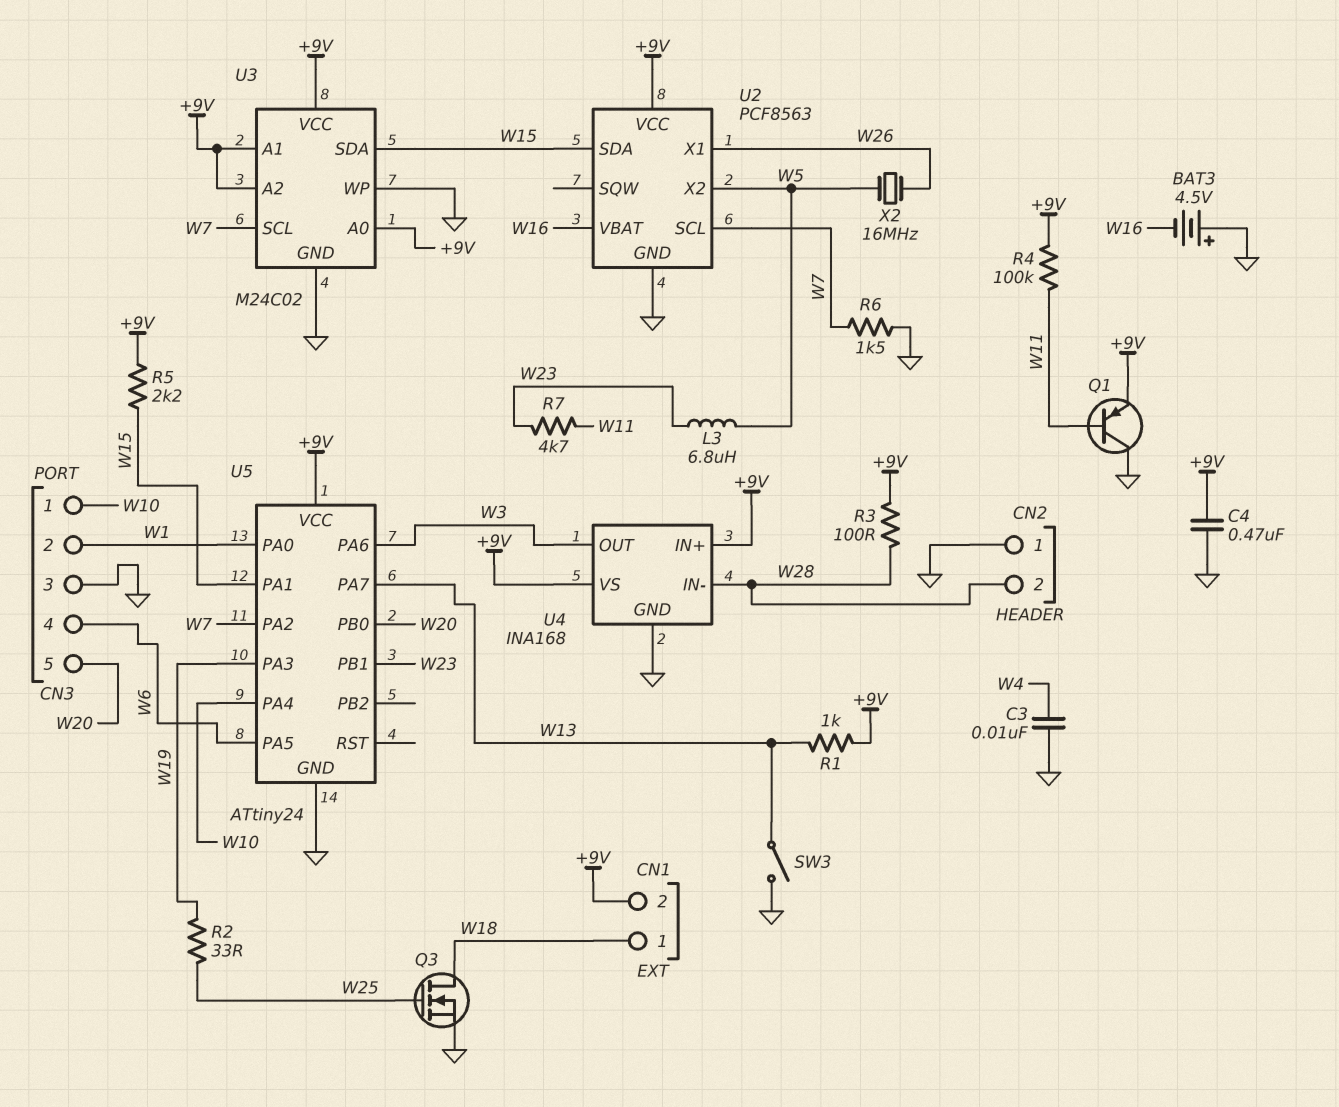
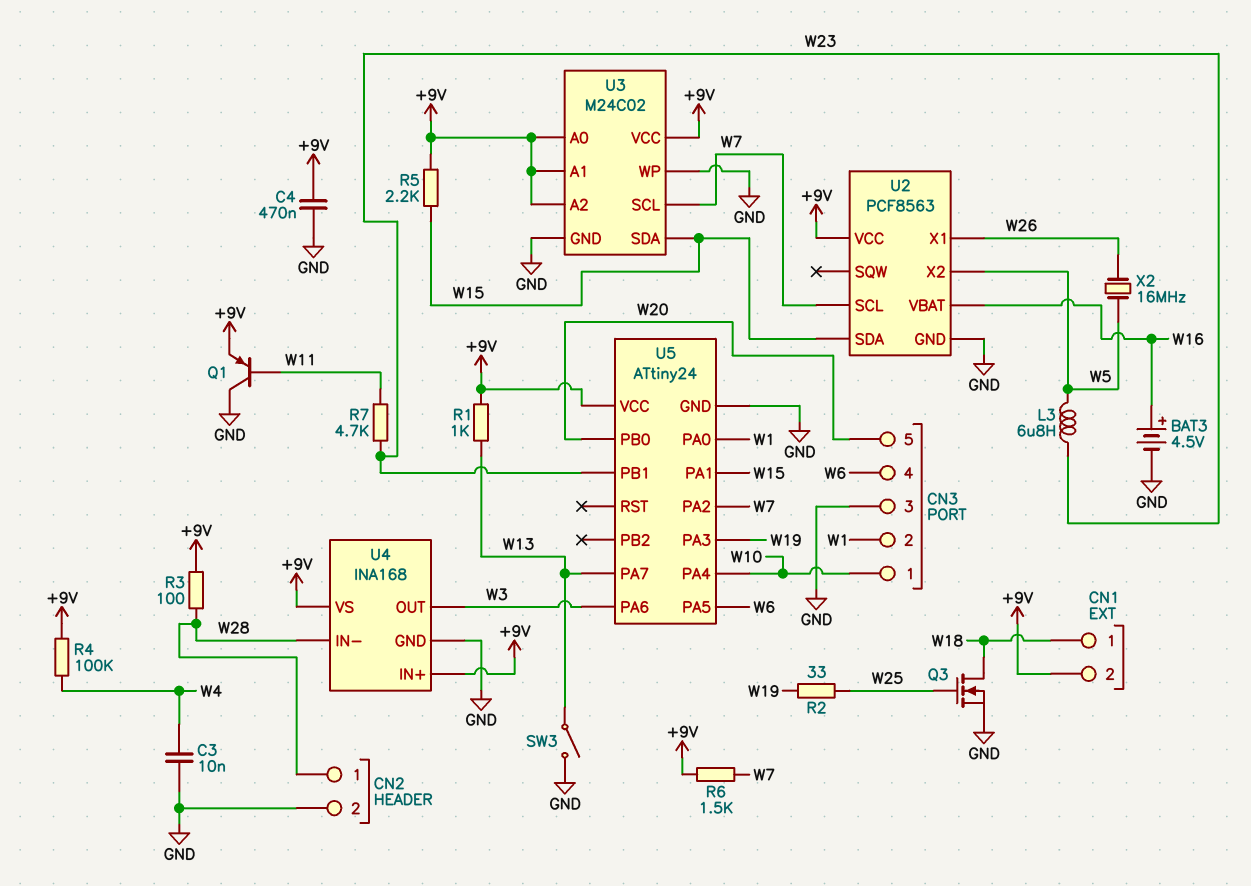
BAT3: 4.5V (plus GND, minus W16) -> 4.5V (plus W16, minus GND)
CN2 pin 1: GND -> W28
CN2 pin 2: W28 -> GND
R4: 100k (+9V, W11) -> 100k (+9V, W4)
R6: 1.5k (GND, W7) -> 1.5k (+9V, W7)

